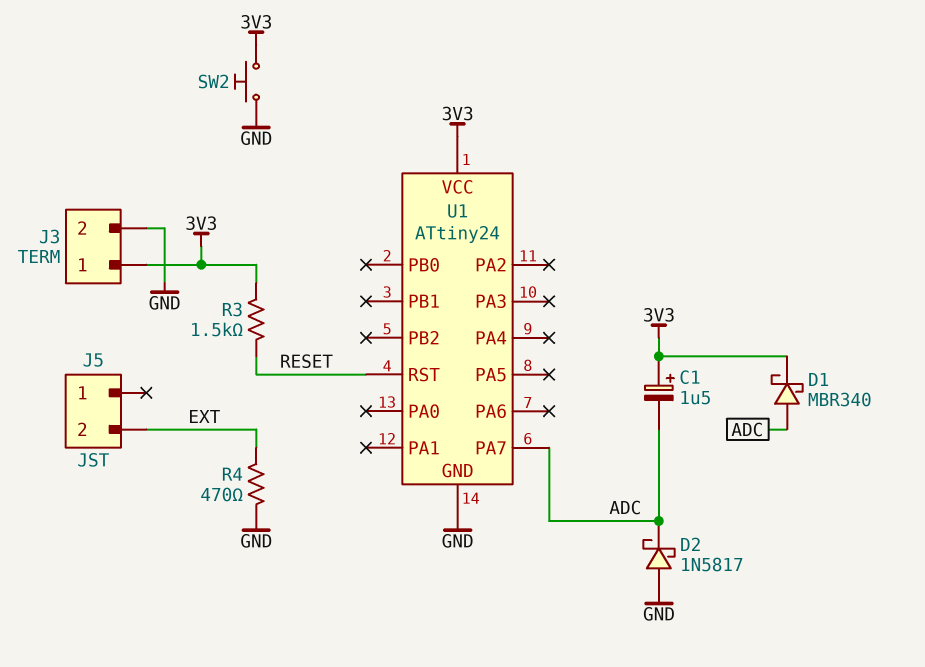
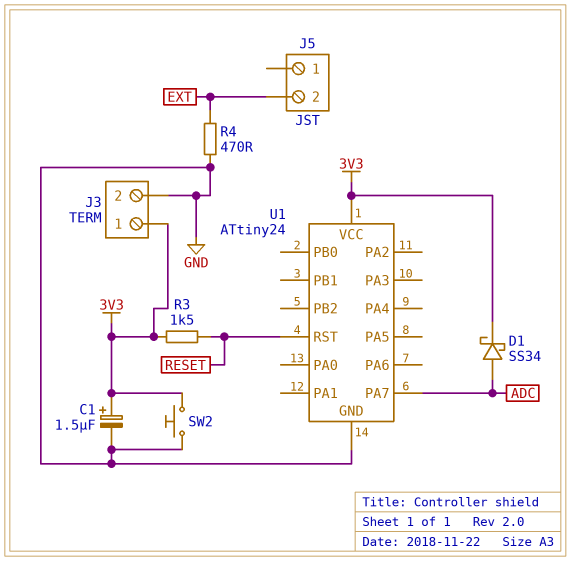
C1: 1.5uF (plus 3V3, minus ADC) -> 1.5uF (plus 3V3, minus GND)
D1: schottky MBR340 (A ADC, K 3V3) -> schottky SS34 (A ADC, K 3V3)
D2: schottky 1N5817 (A GND, K ADC) -> none

